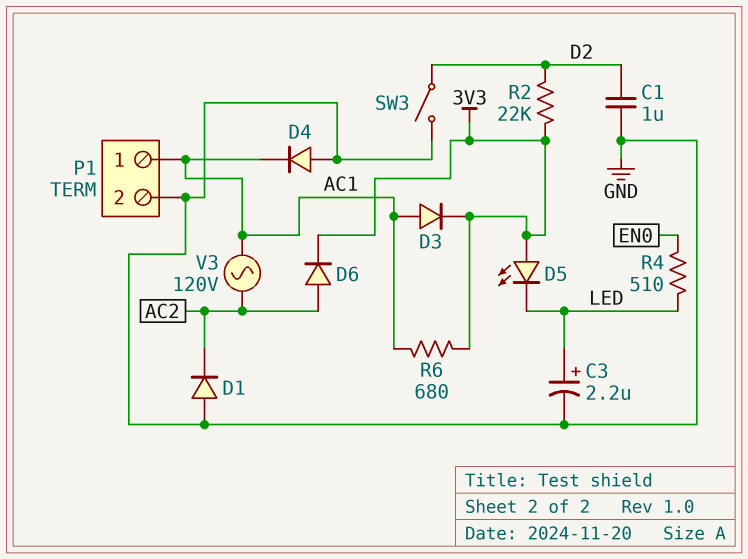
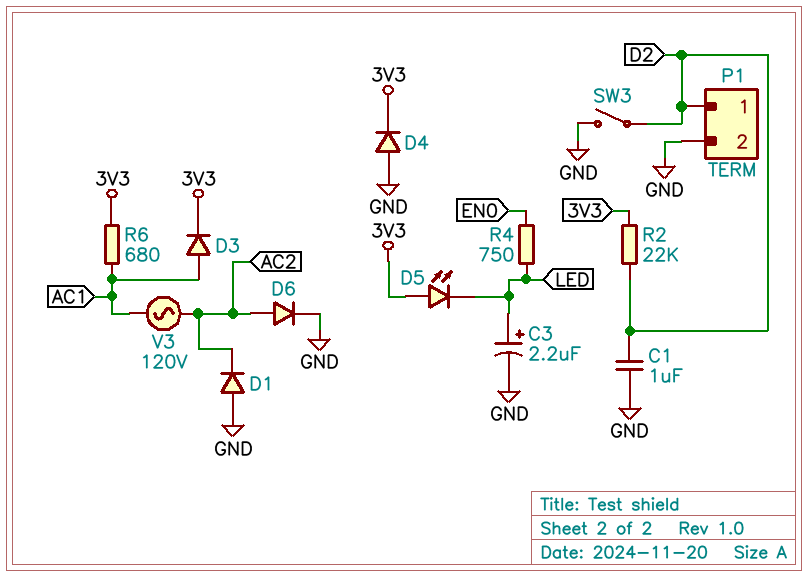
D4: diode (A GND, K AC1) -> diode (A GND, K 3V3)
D6: diode (A AC2, K 3V3) -> diode (A AC2, K GND)
P1 pin 1: AC1 -> D2
R4: 510 (EN0, LED) -> 750 (EN0, LED)

